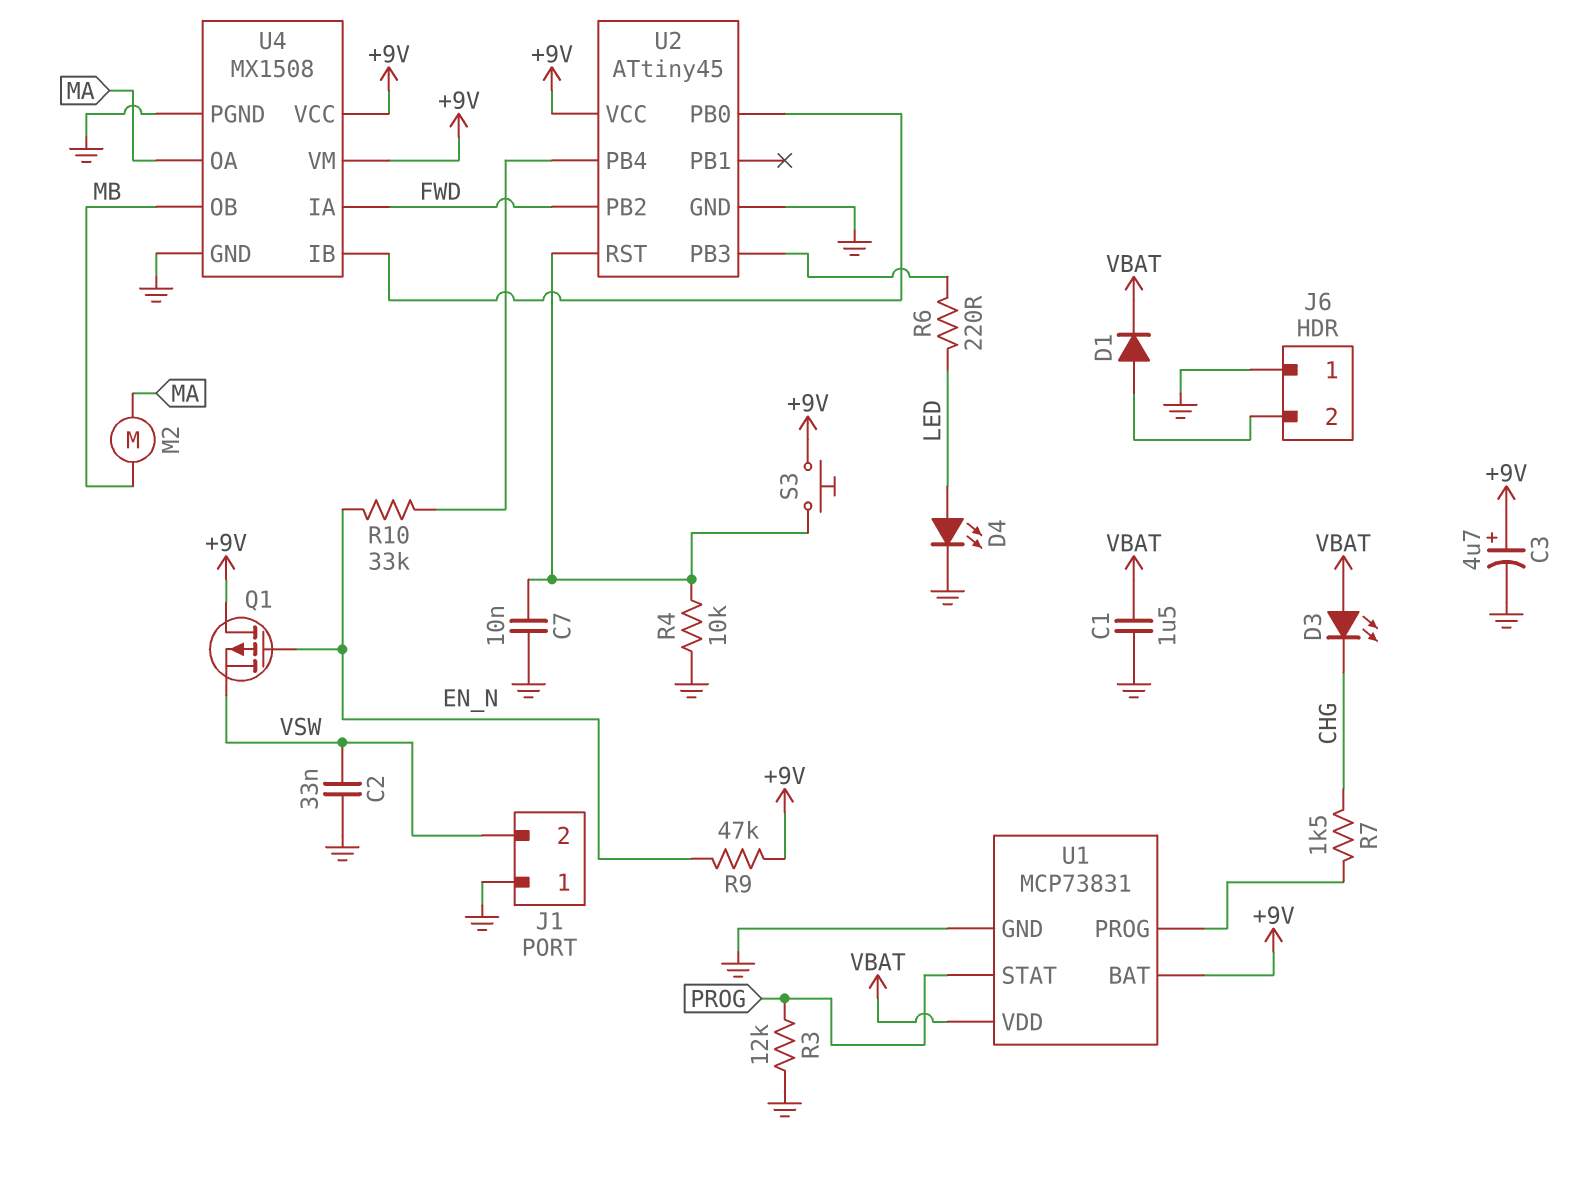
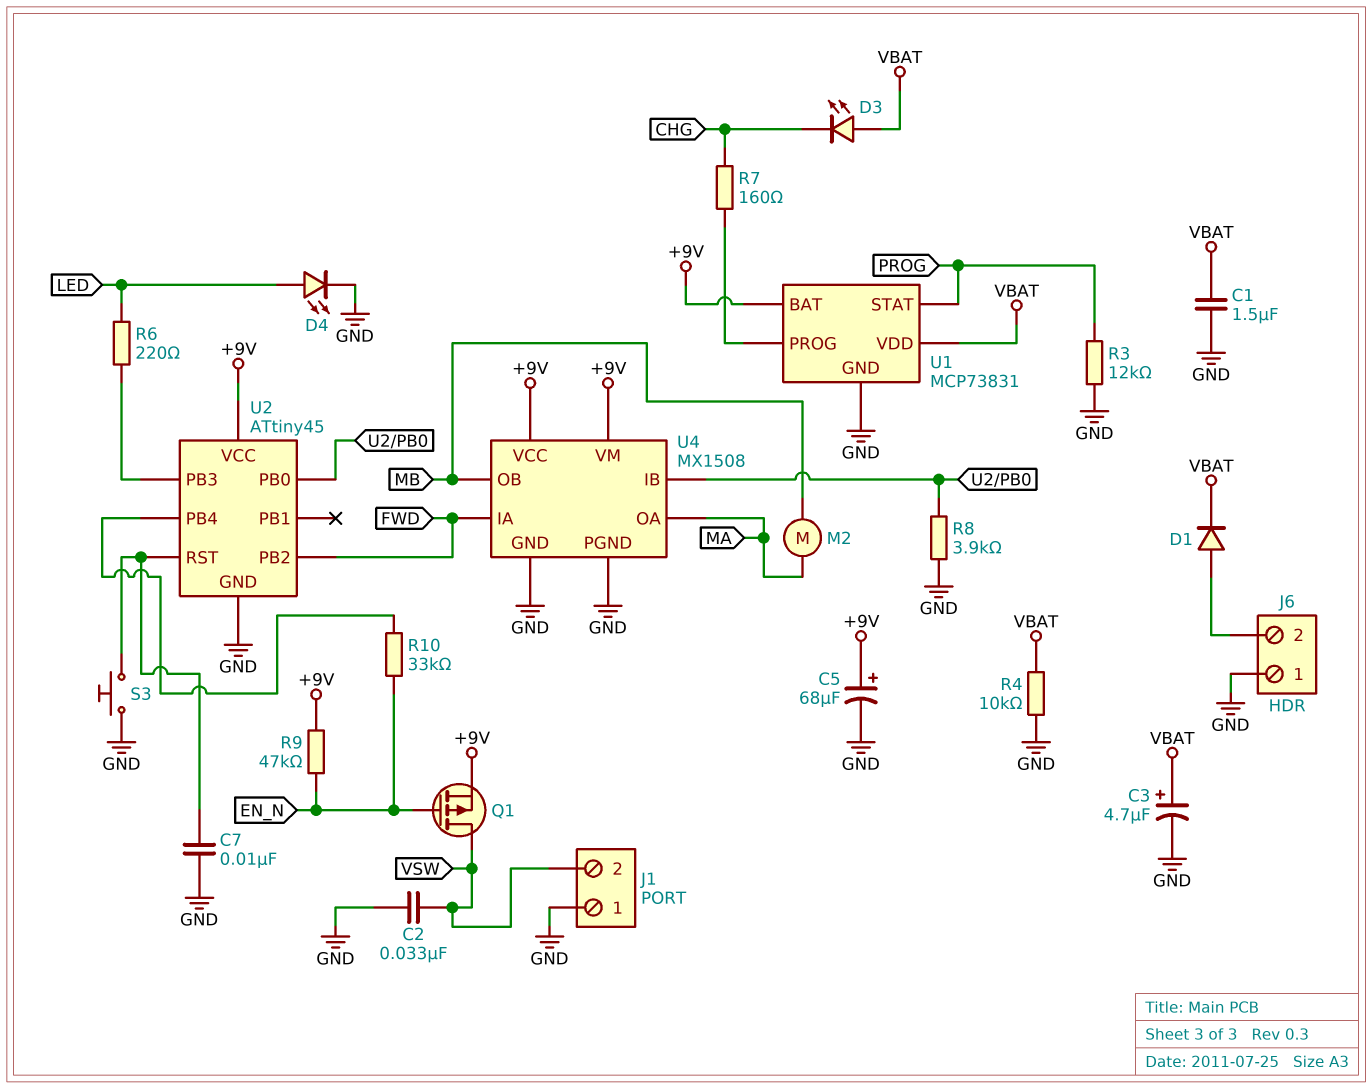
C3: 4.7uF (plus +9V, minus GND) -> 4.7uF (plus VBAT, minus GND)
C5: none -> 68uF (plus +9V, minus GND)
Q1: PMOS (G EN_N, D +9V, S VSW) -> PMOS (G EN_N, D VSW, S +9V)
R4: 10k (GND, U2/RST) -> 10k (GND, VBAT)
R7: 1.5k (CHG, U1/PROG) -> 160 (CHG, U1/PROG)
R8: none -> 3.9k (GND, U2/PB0)
S3: button (+9V, U2/RST) -> button (GND, U2/RST)

